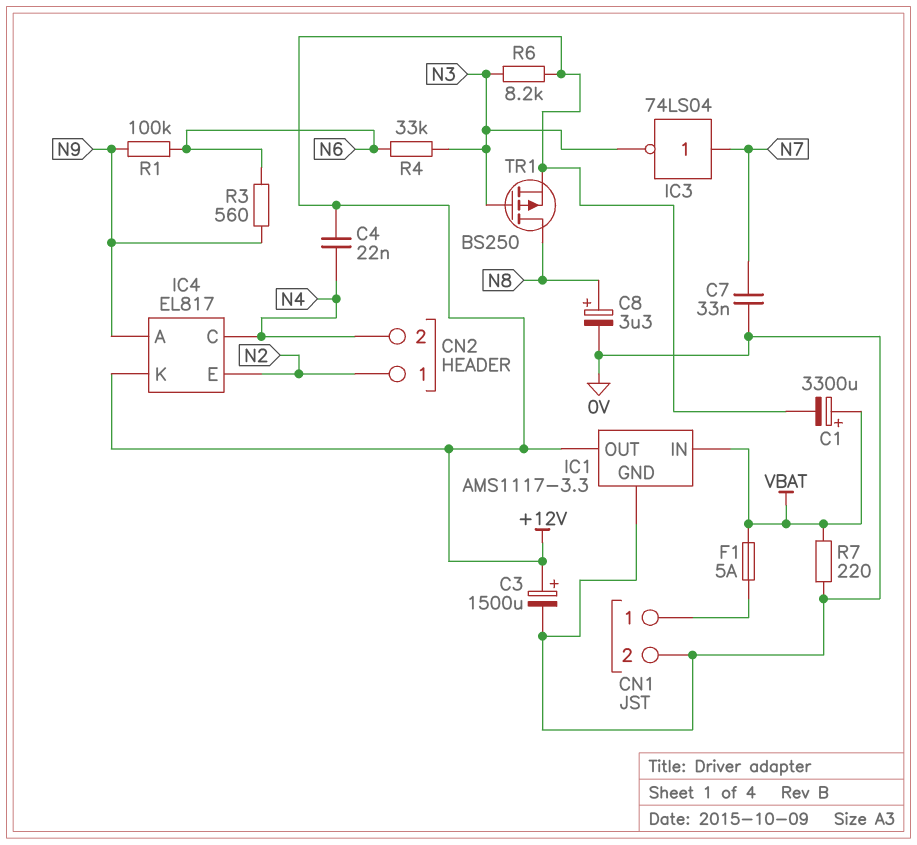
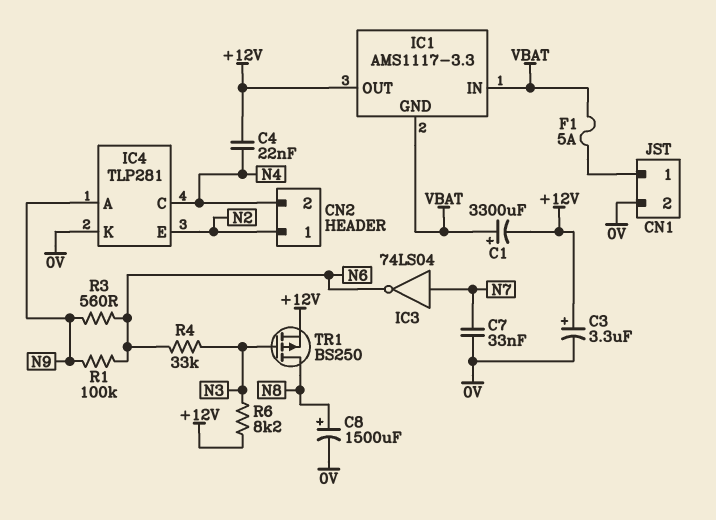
C3: 1500uF (plus +12V, minus 0V) -> 3.3uF (plus +12V, minus 0V)
C8: 3.3uF (plus N8, minus 0V) -> 1500uF (plus N8, minus 0V)
IC1 pin GND: 0V -> VBAT
IC3: NOT 74LS04 (in N7, out N3) -> NOT 74LS04 (in N7, out N6)
IC4: EL817 -> TLP281
IC4 pin K: +12V -> 0V
R7: 220 (0V, VBAT) -> none

